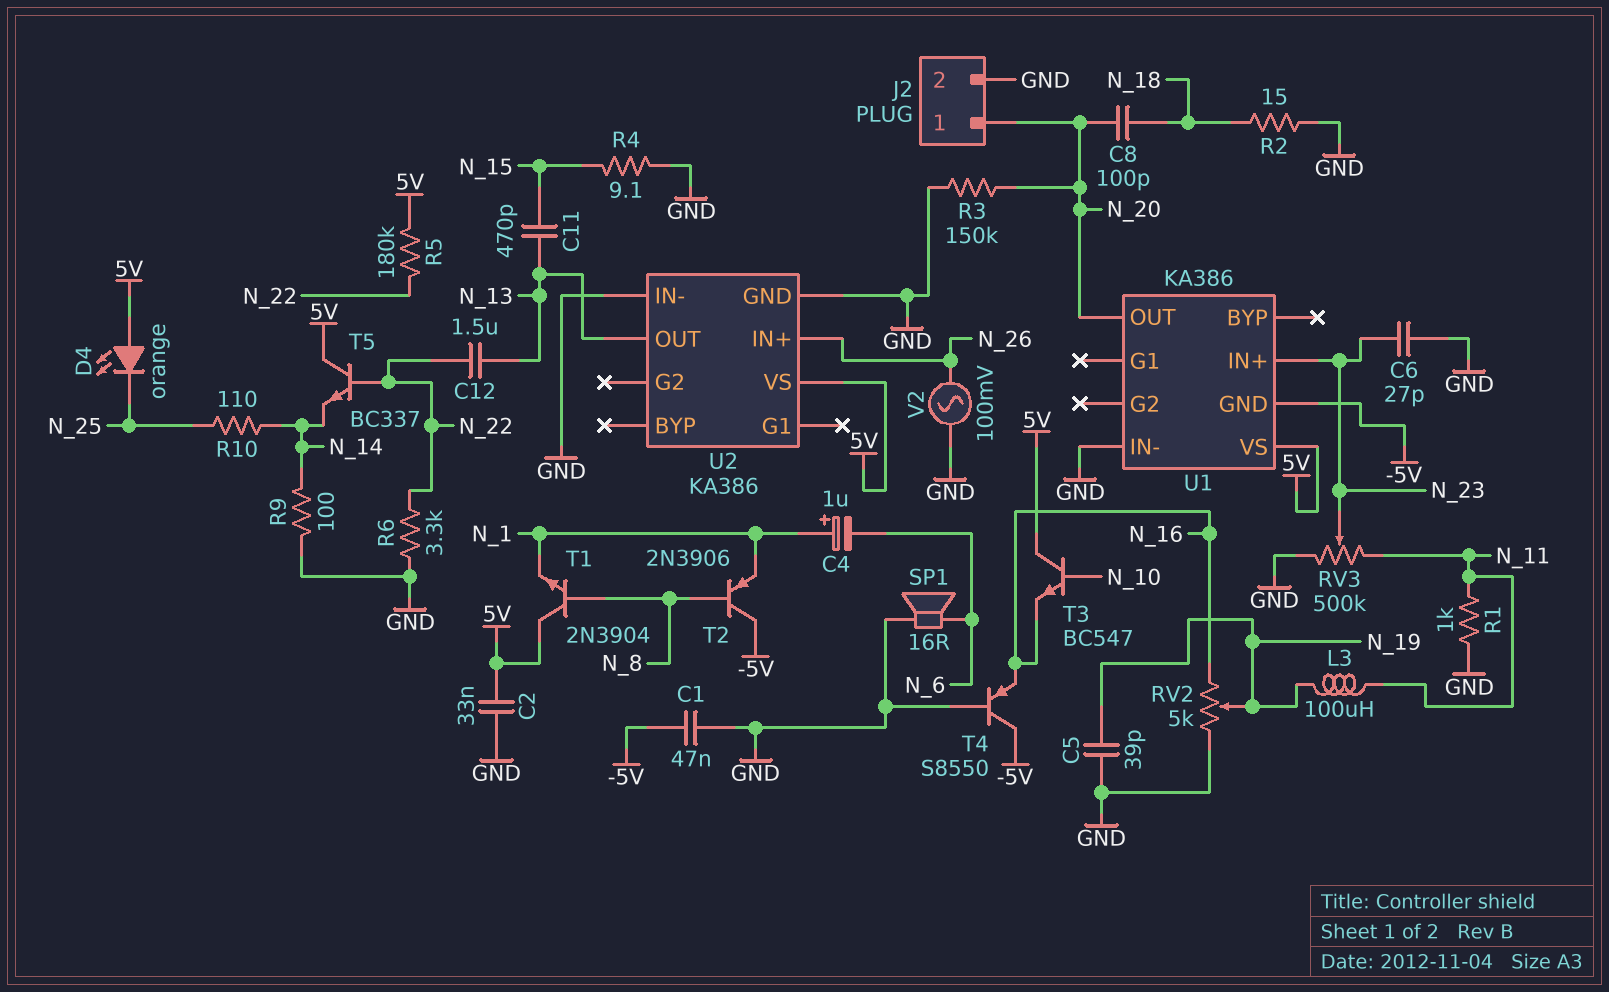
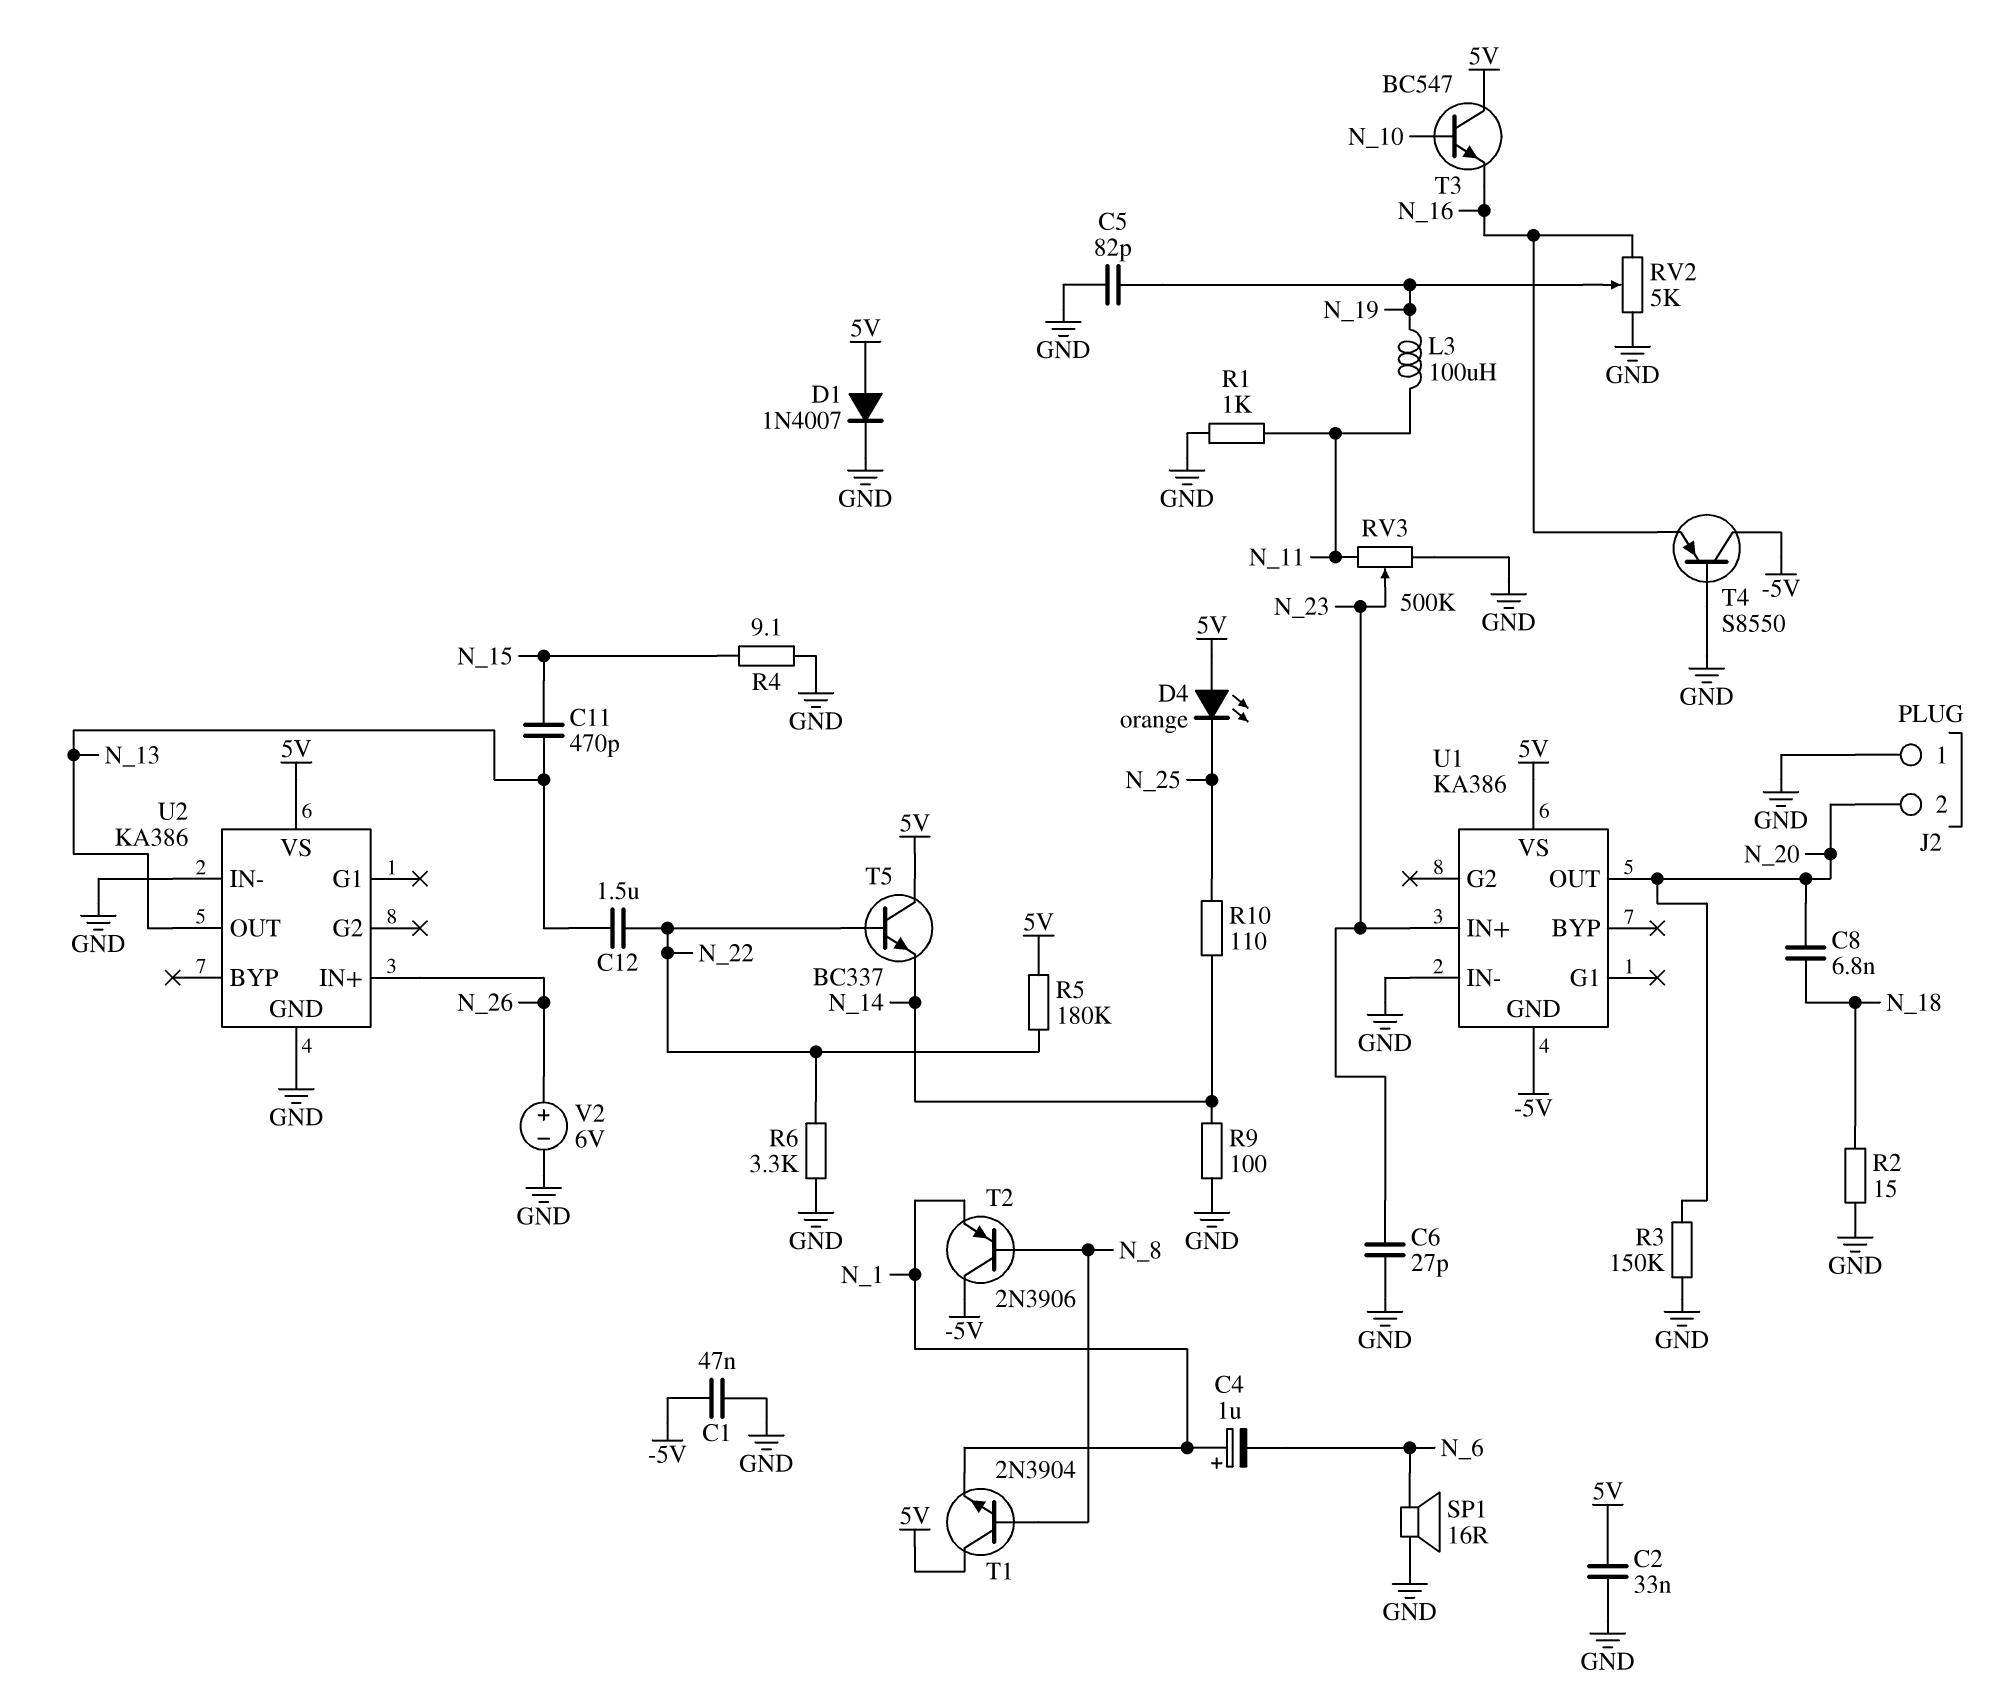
C5: 39pF (GND, N_19) -> 82pF (GND, N_19)
C8: 100pF (N_18, N_20) -> 6.8nF (N_18, N_20)
D1: none -> diode 1N4007 (A 5V, K GND)
J2 pin 1: N_20 -> GND
J2 pin 2: GND -> N_20
V2: AC 100mV (GND, N_26) -> 6V (plus N_26, minus GND)

